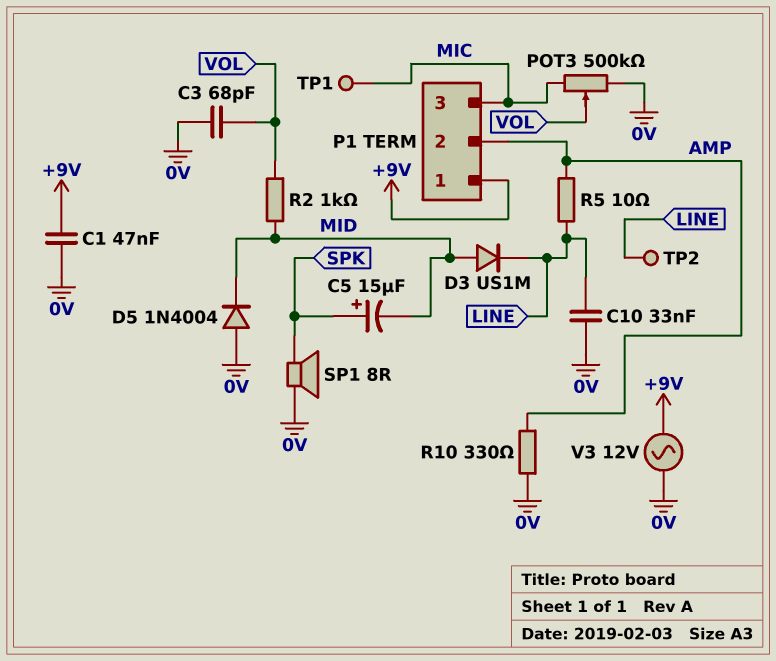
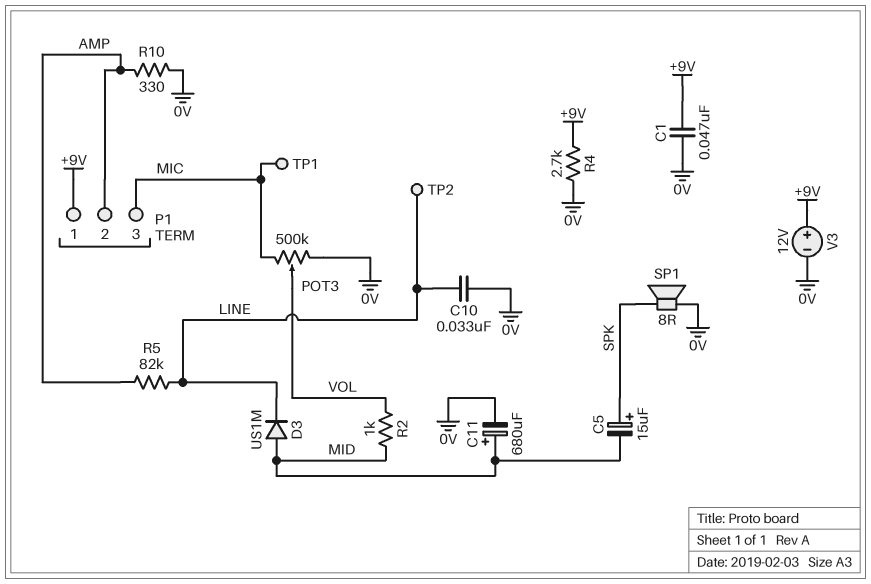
C3: 68pF (0V, VOL) -> none
C11: none -> 680uF (plus MID, minus 0V)
D5: diode 1N4004 (A 0V, K MID) -> none
R4: none -> 2.7k (+9V, 0V)
R5: 10 (AMP, LINE) -> 82k (AMP, LINE)
V3: AC 12V (+9V, 0V) -> 12V (plus +9V, minus 0V)

